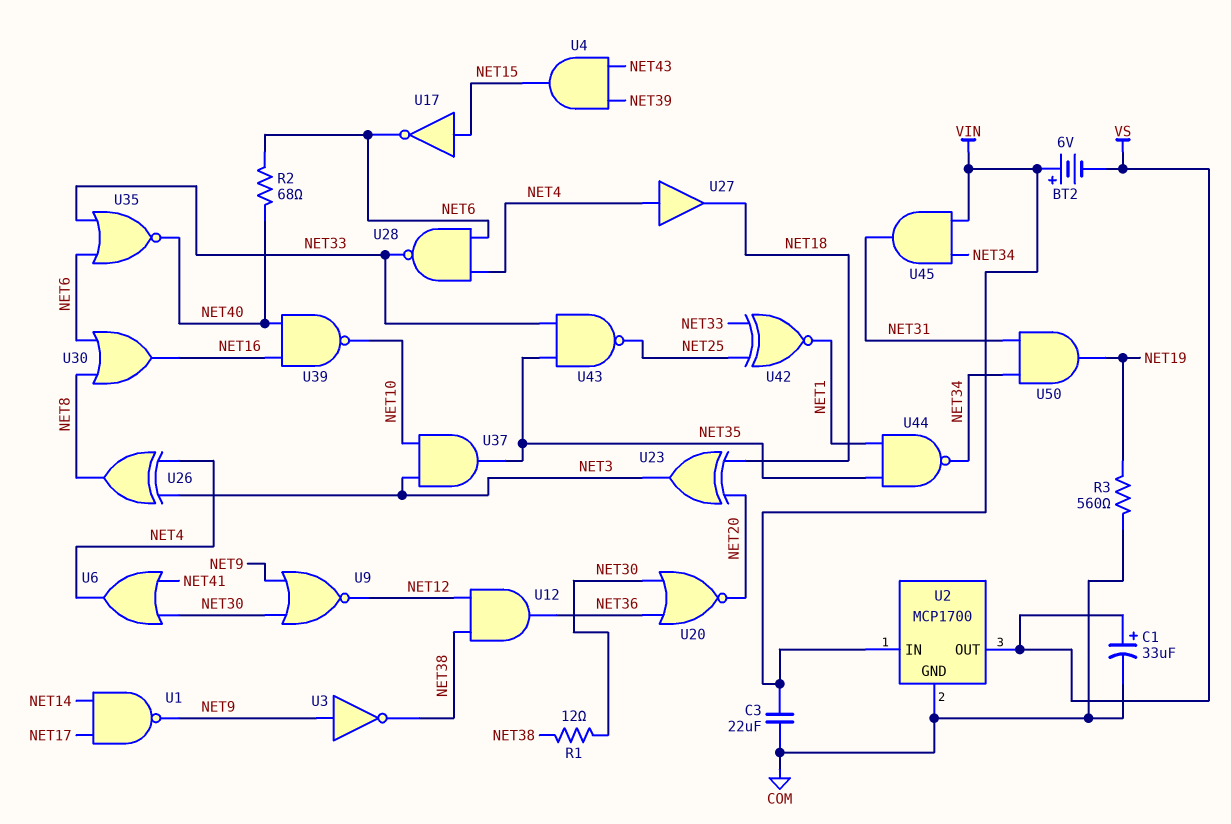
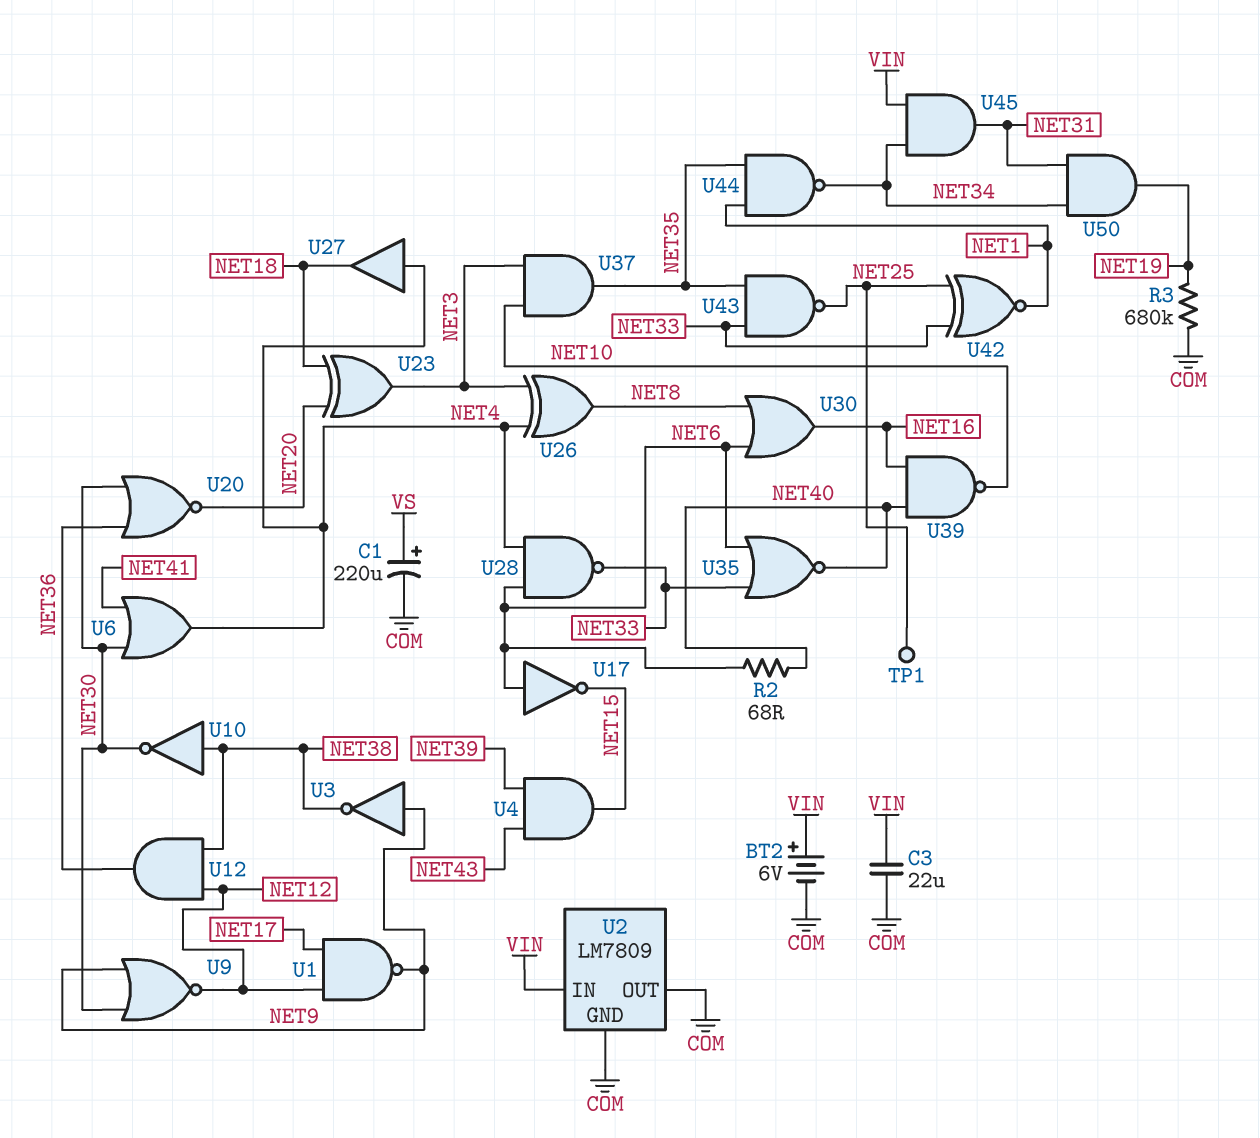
BT2: 6V (plus VIN, minus VS) -> 6V (plus VIN, minus COM)
C1: 33uF (plus VS, minus COM) -> 220uF (plus VS, minus COM)
R1: 12 (NET30, NET38) -> none
R3: 560 (COM, NET19) -> 680k (COM, NET19)
TP1: none -> test point (NET25)
U1: NAND (in NET14, in NET17, out NET9) -> NAND (in NET12, in NET17, out NET9)
U2: MCP1700 -> LM7809
U2 pin OUT: VS -> COM
U10: none -> NOT (in NET38, out NET30)
U17: NOT (in NET15, out NET6) -> NOT (in NET6, out NET15)

